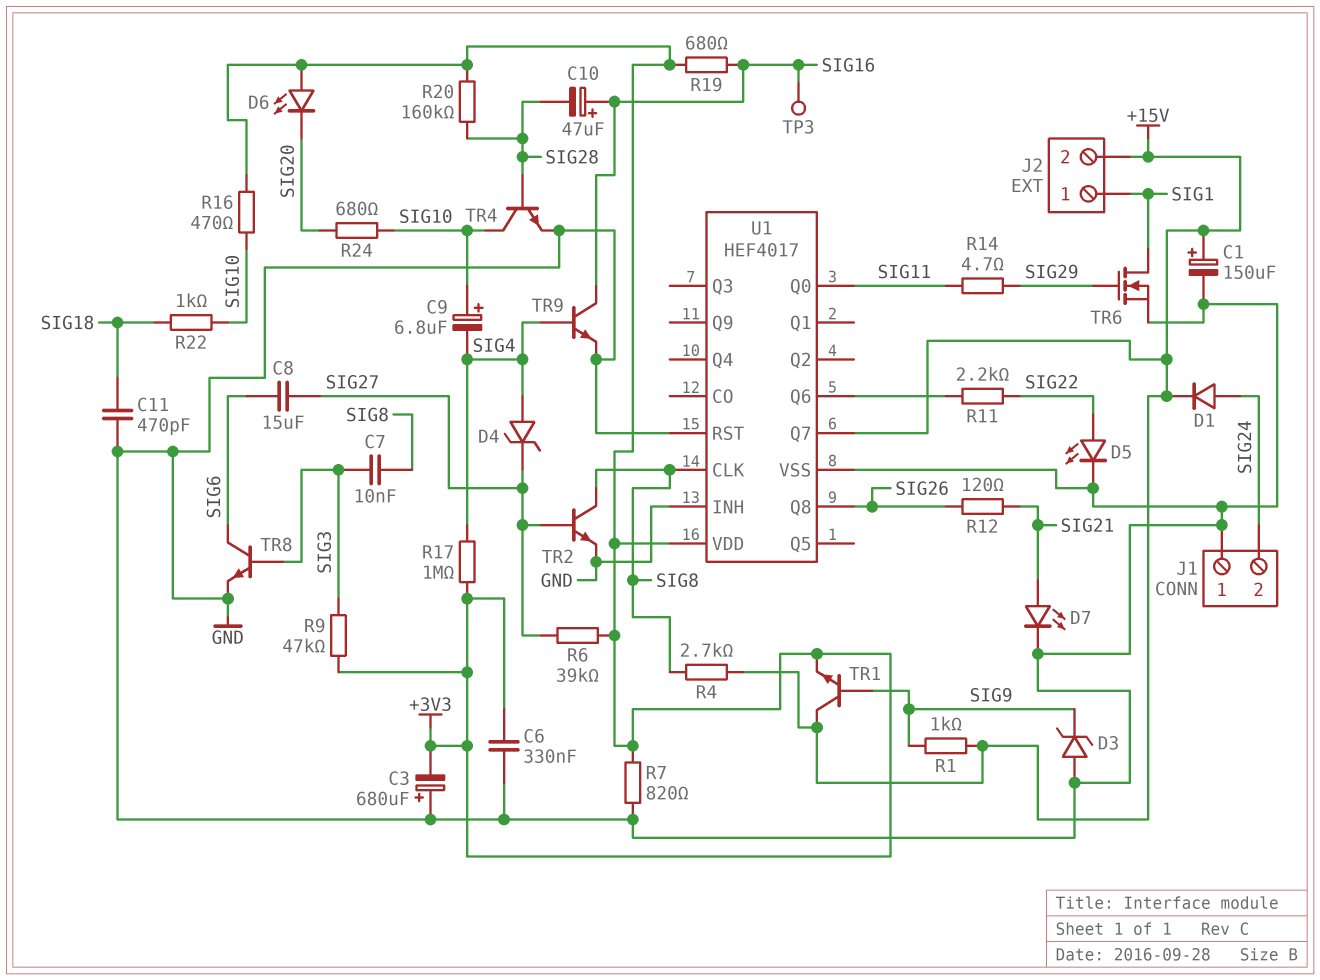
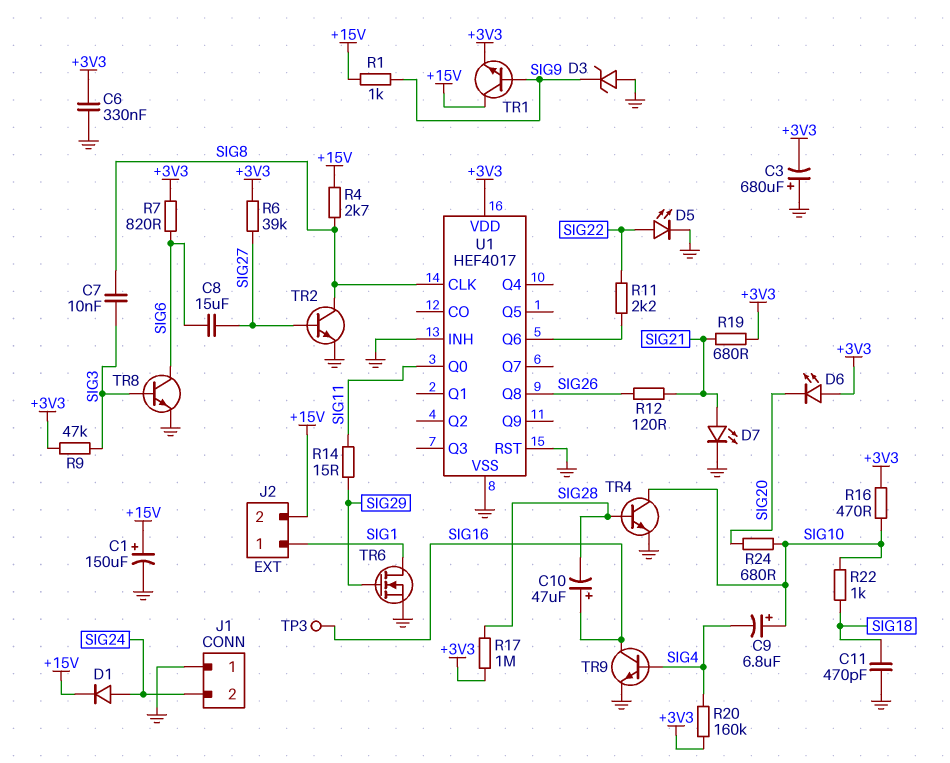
D4: zener (A SIG4, K SIG27) -> none
R7: 820 (+3V3, GND) -> 820 (+3V3, SIG6)
R14: 4.7 (SIG11, SIG29) -> 15 (SIG11, SIG29)
R17: 1M (+3V3, SIG4) -> 1M (+3V3, SIG28)
R19: 680 (+3V3, SIG16) -> 680 (+3V3, SIG21)
R20: 160k (+3V3, SIG28) -> 160k (+3V3, SIG4)
U1 pin Q7: +15V -> none

